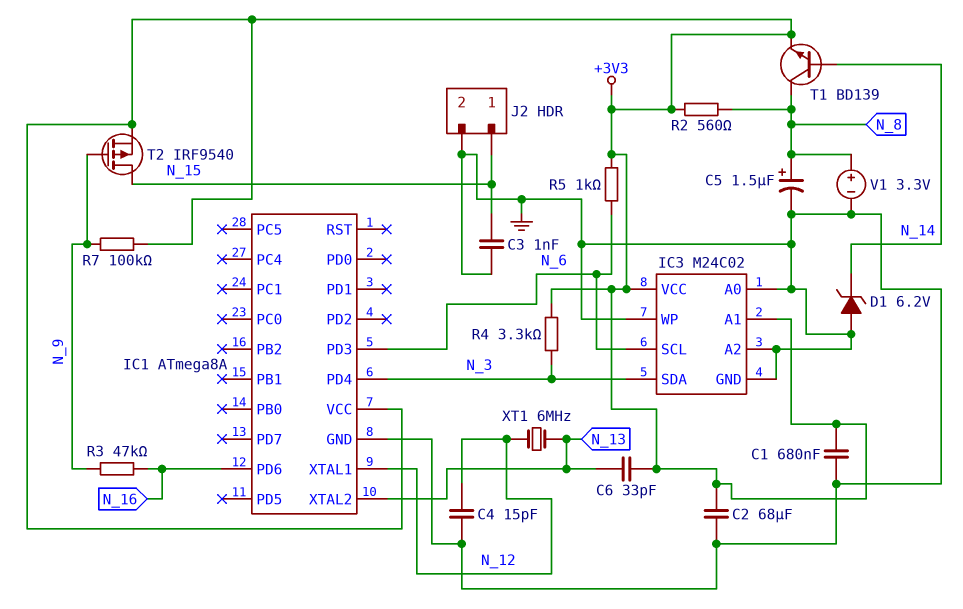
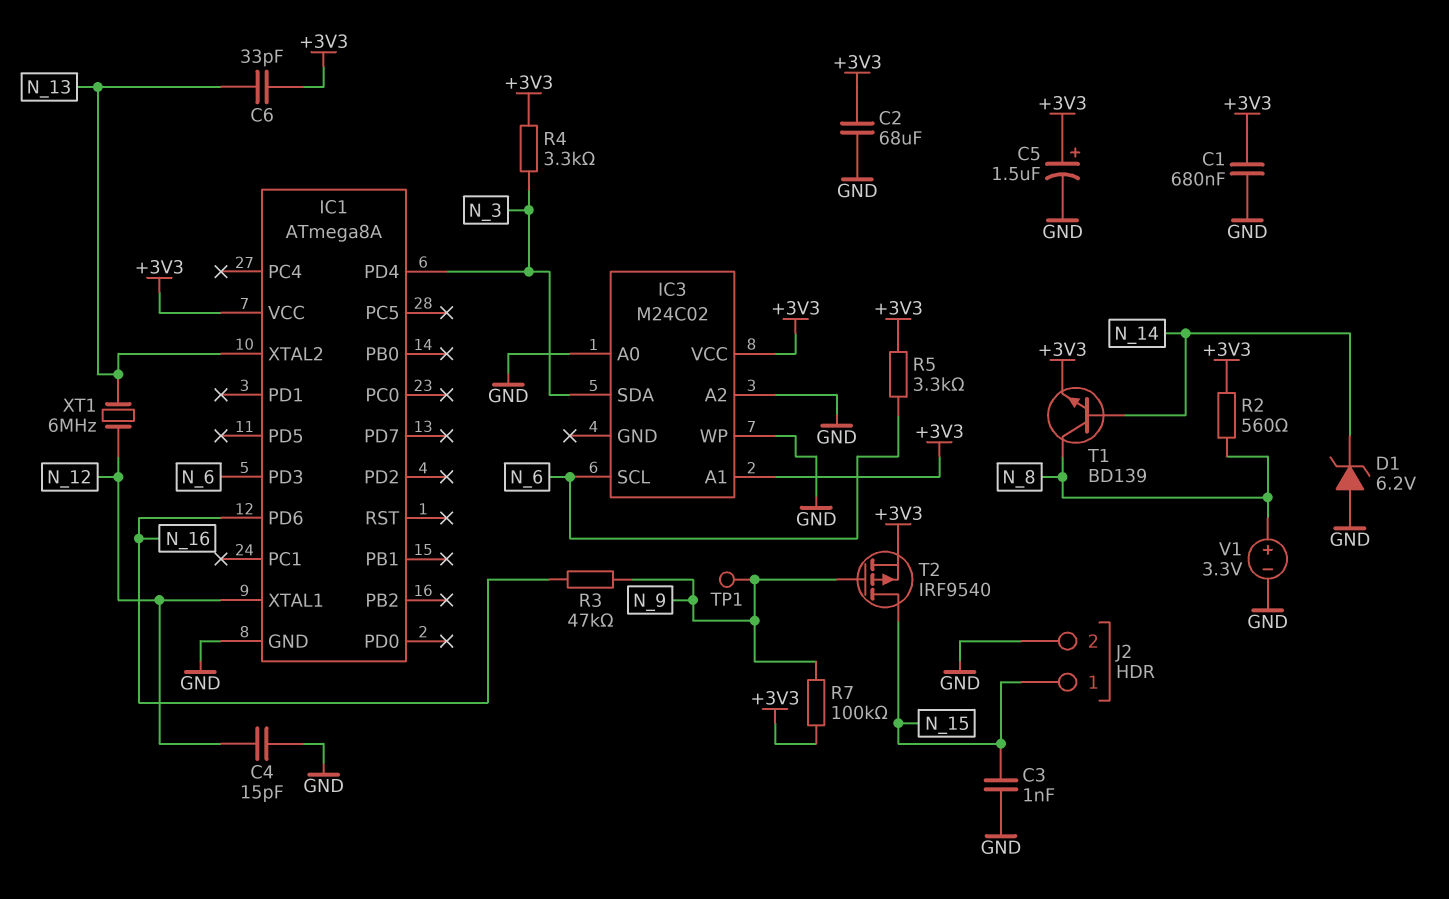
C5: 1.5uF (plus N_8, minus GND) -> 1.5uF (plus +3V3, minus GND)
IC3 pin GND: GND -> none
R5: 1k (+3V3, N_6) -> 3.3k (+3V3, N_6)
TP1: none -> test point (N_9)

